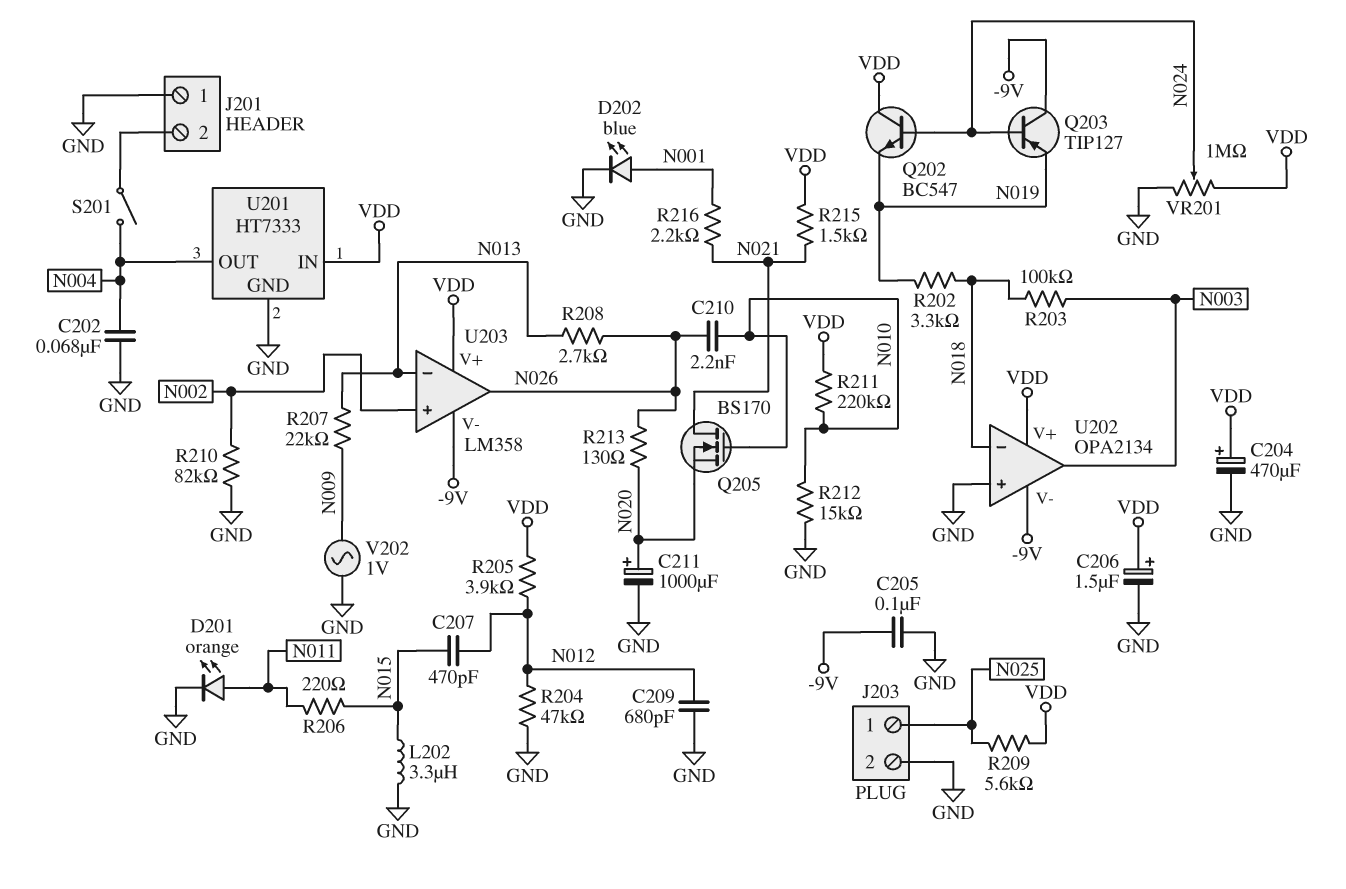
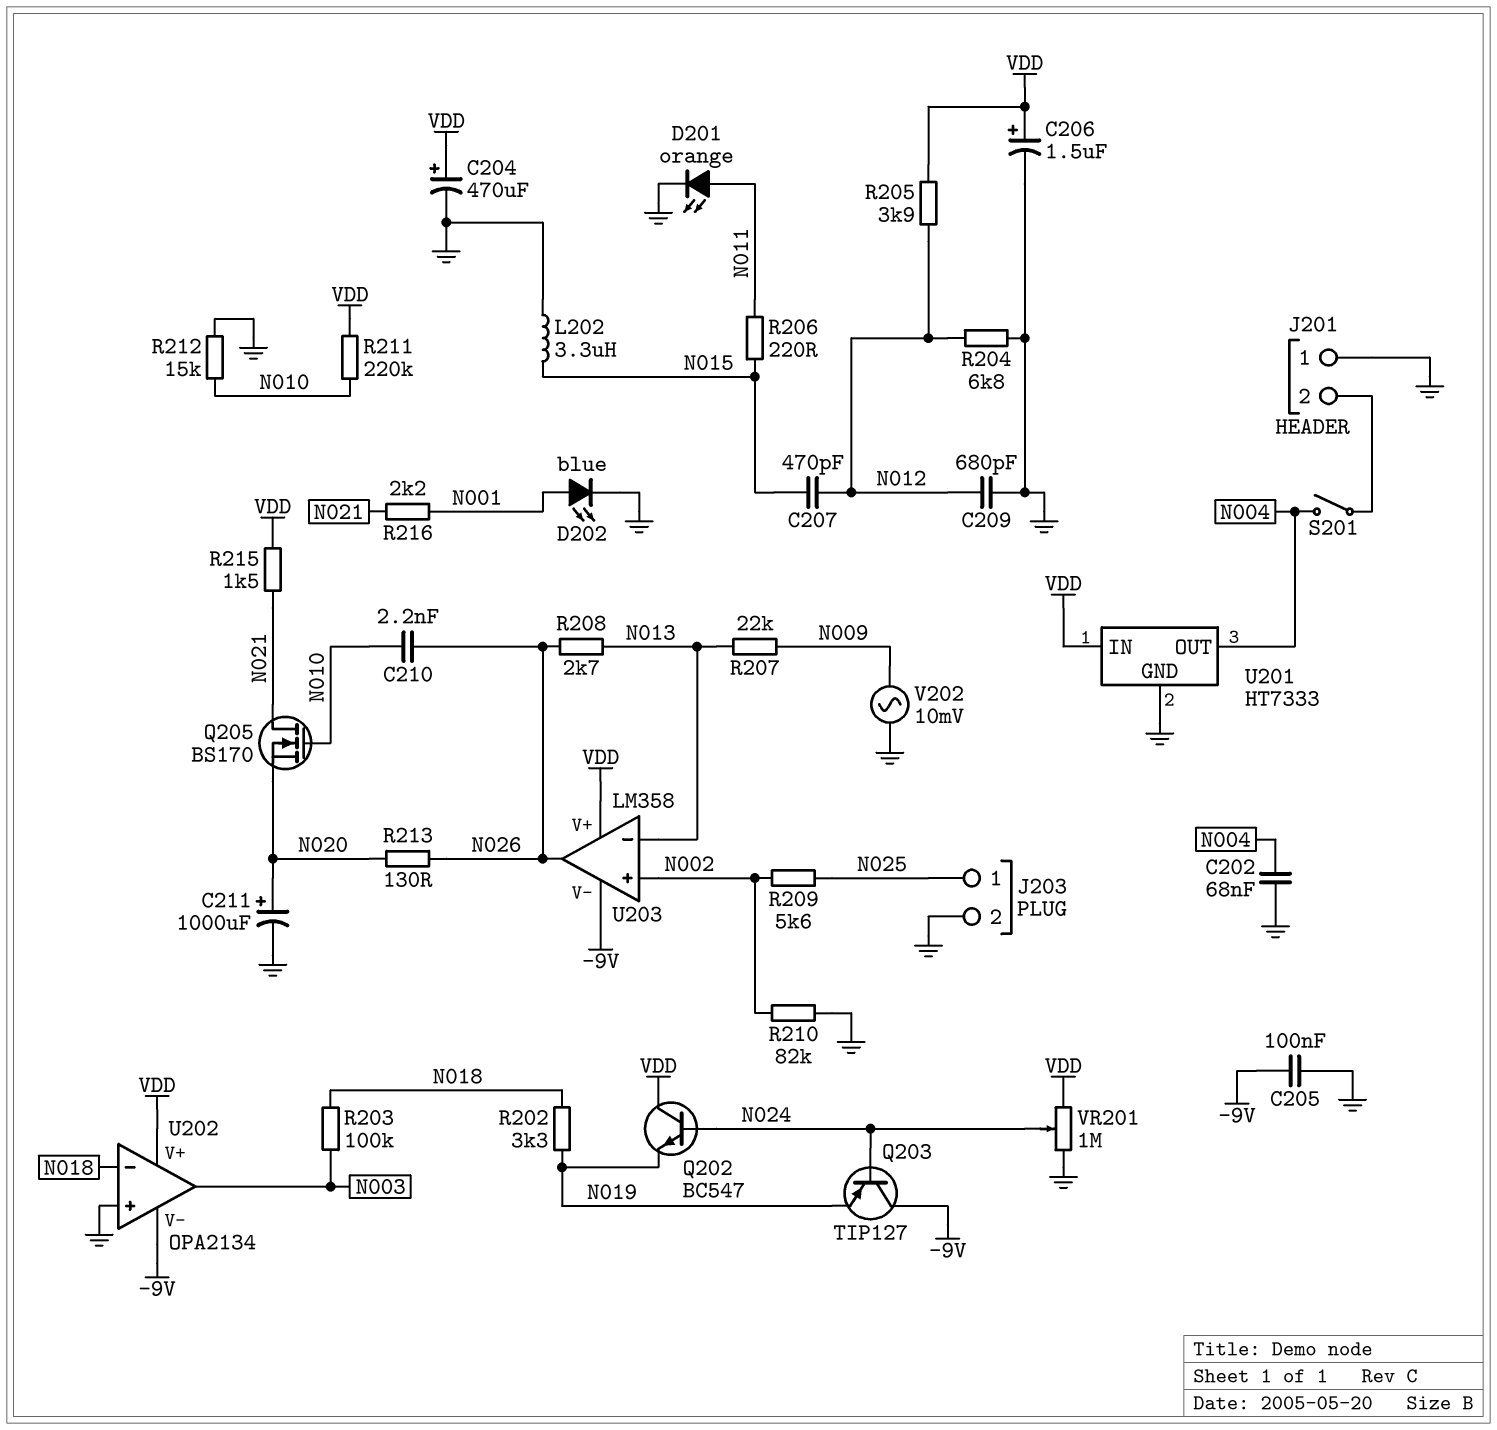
R204: 47k (GND, N012) -> 6.8k (GND, N012)
R209: 5.6k (N025, VDD) -> 5.6k (N002, N025)
V202: AC 1V (GND, N009) -> AC 10mV (GND, N009)

